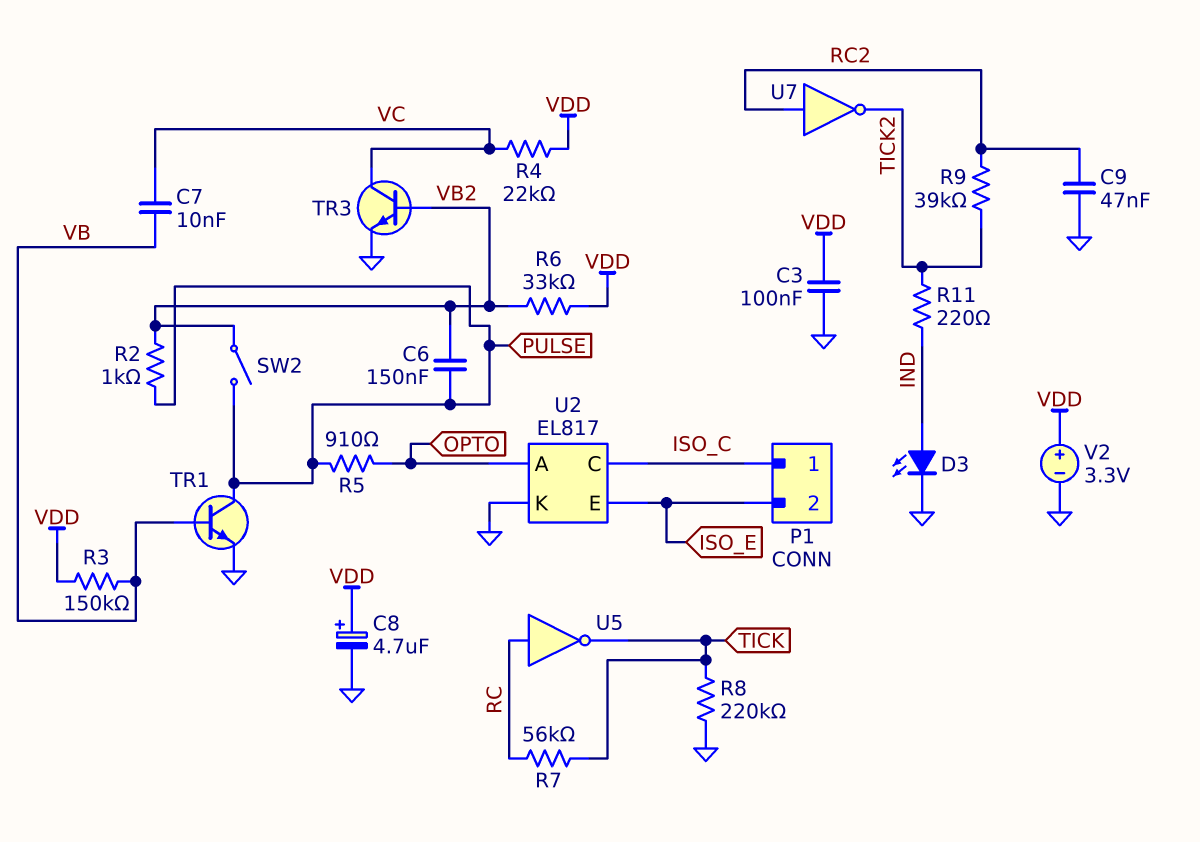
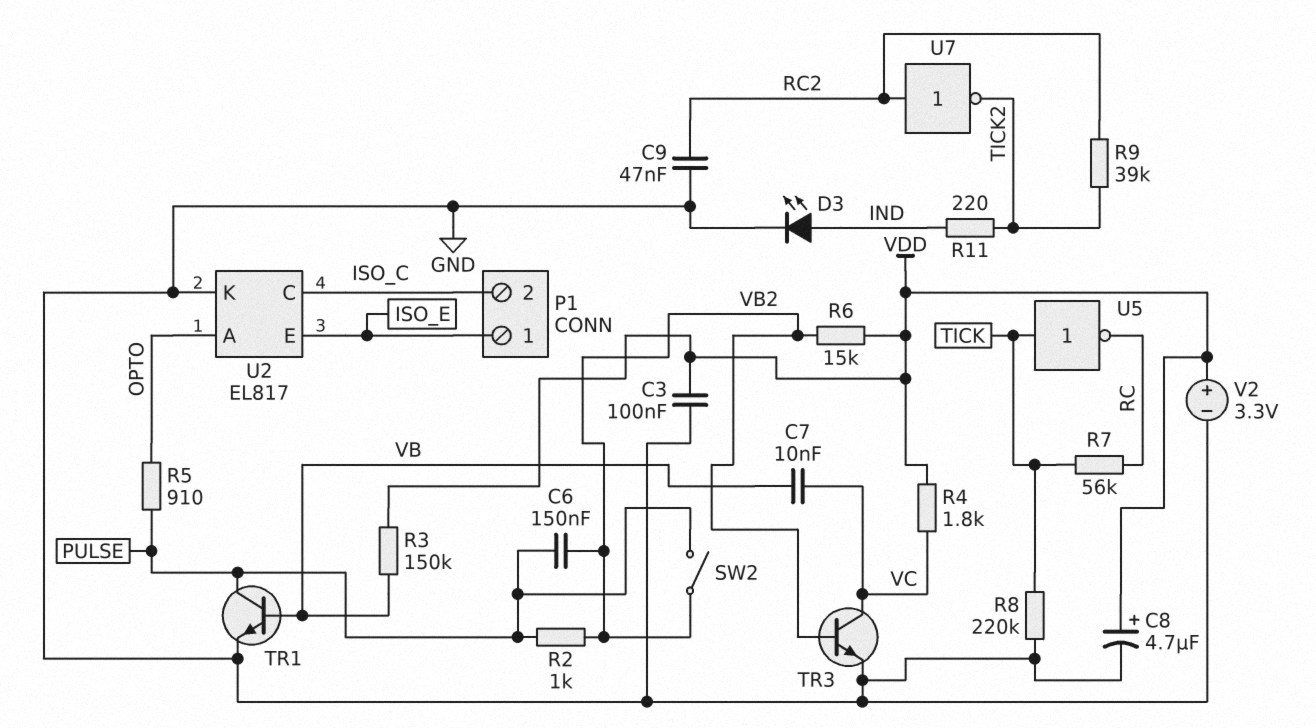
P1 pin 1: ISO_C -> ISO_E
P1 pin 2: ISO_E -> ISO_C
R4: 22k (VC, VDD) -> 1.8k (VC, VDD)
R6: 33k (VB2, VDD) -> 15k (VB2, VDD)
U5: NOT (in RC, out TICK) -> NOT (in TICK, out RC)

